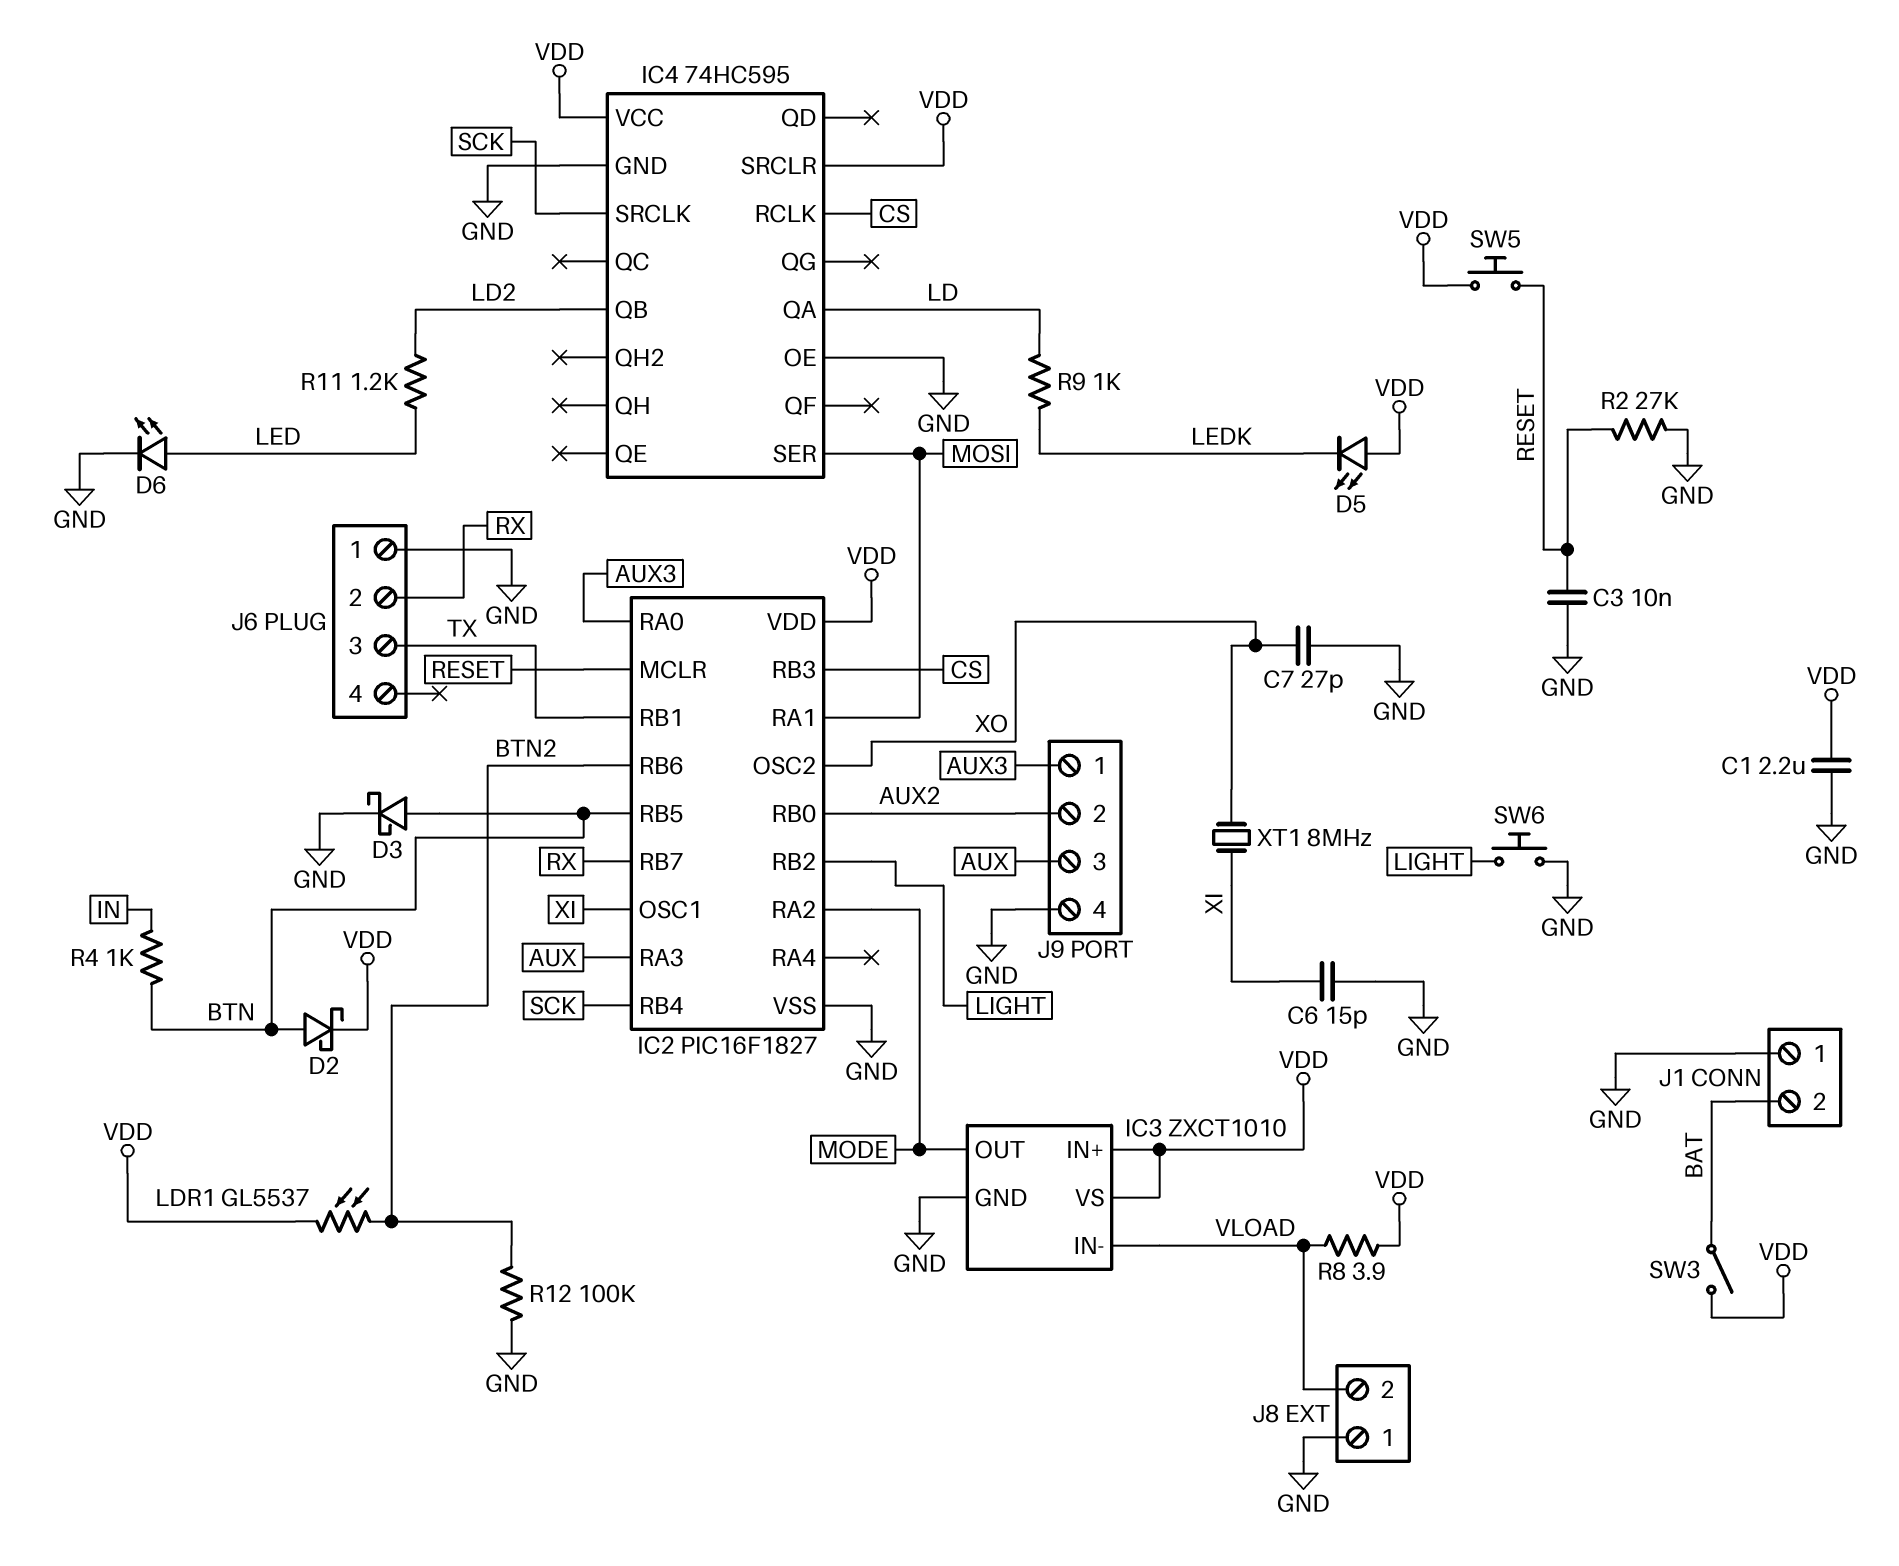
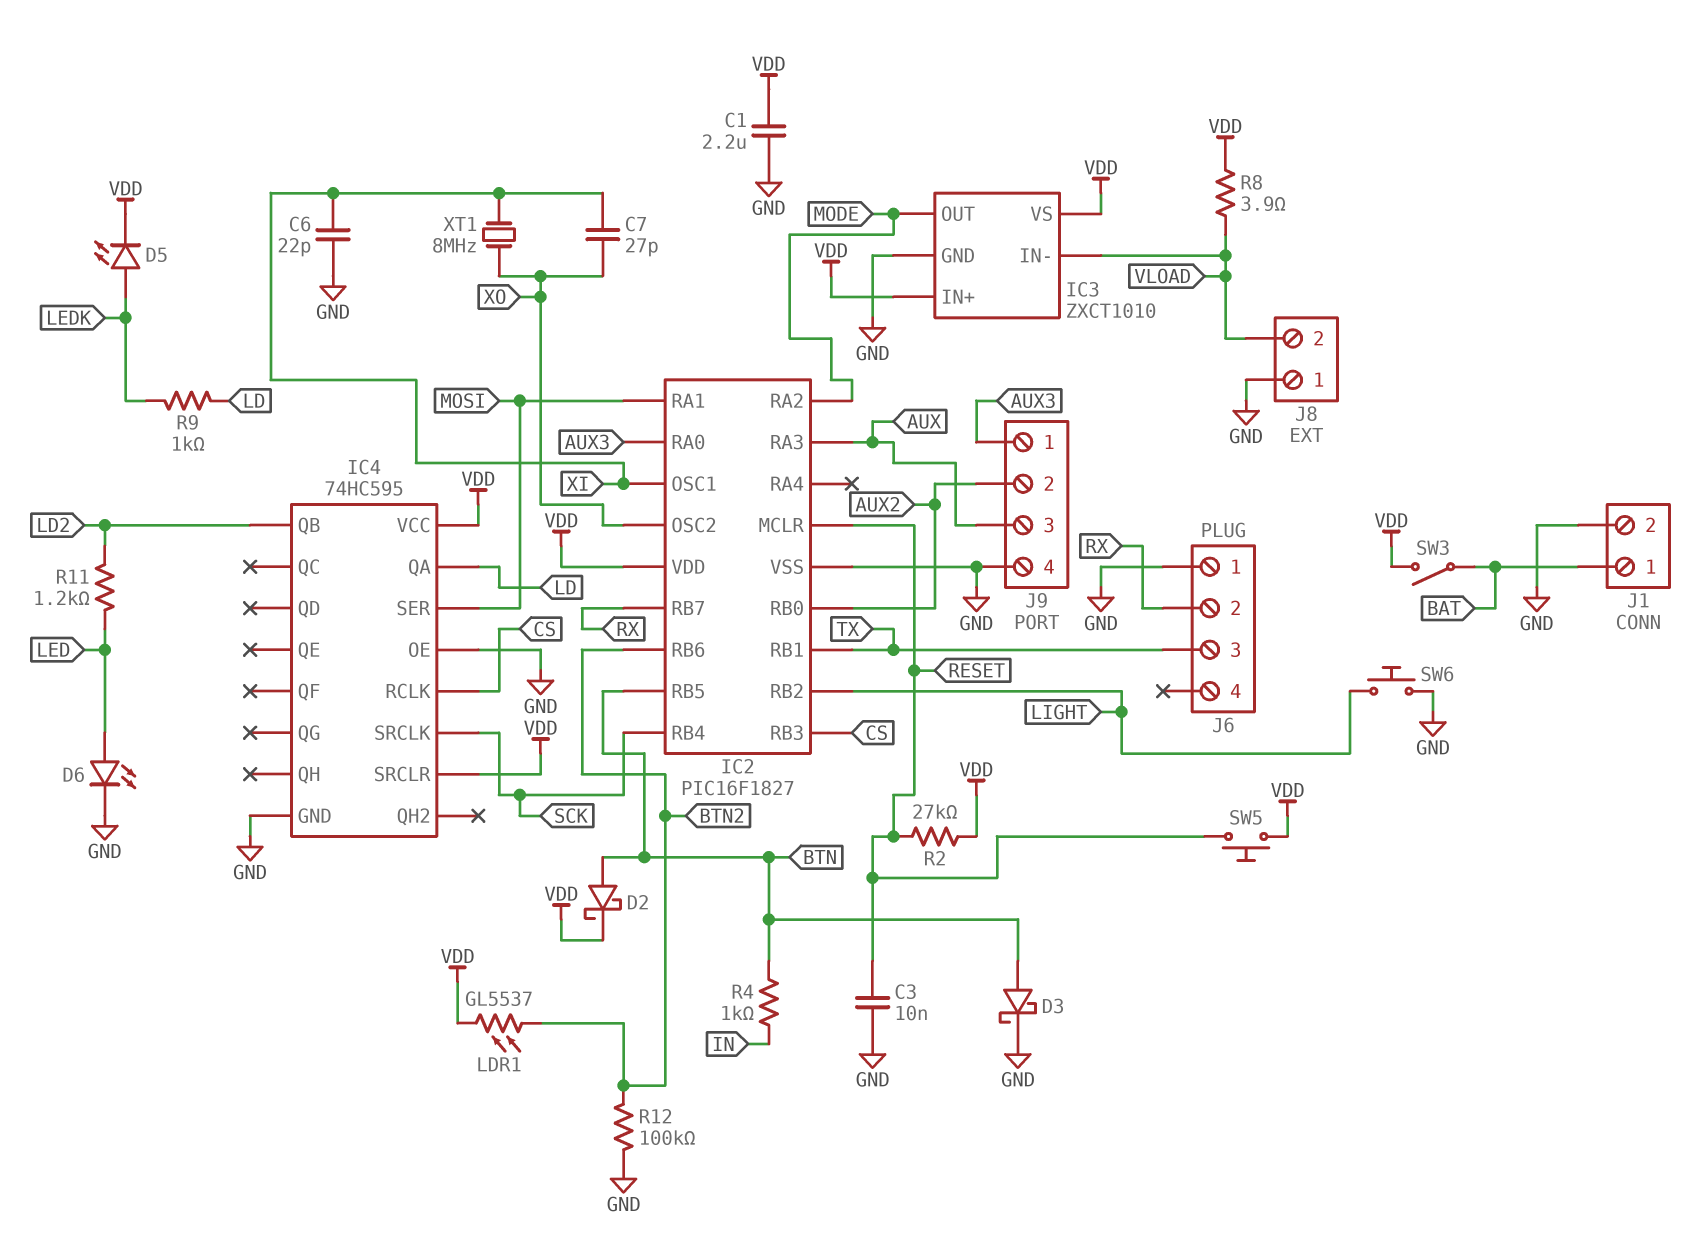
C6: 15pF (GND, XI) -> 22pF (GND, XI)
C7: 27pF (GND, XO) -> 27pF (XI, XO)
D5: LED (A VDD, K LEDK) -> LED (A LEDK, K VDD)
J1 pin 1: GND -> BAT
J1 pin 2: BAT -> GND
R2: 27k (GND, RESET) -> 27k (RESET, VDD)

